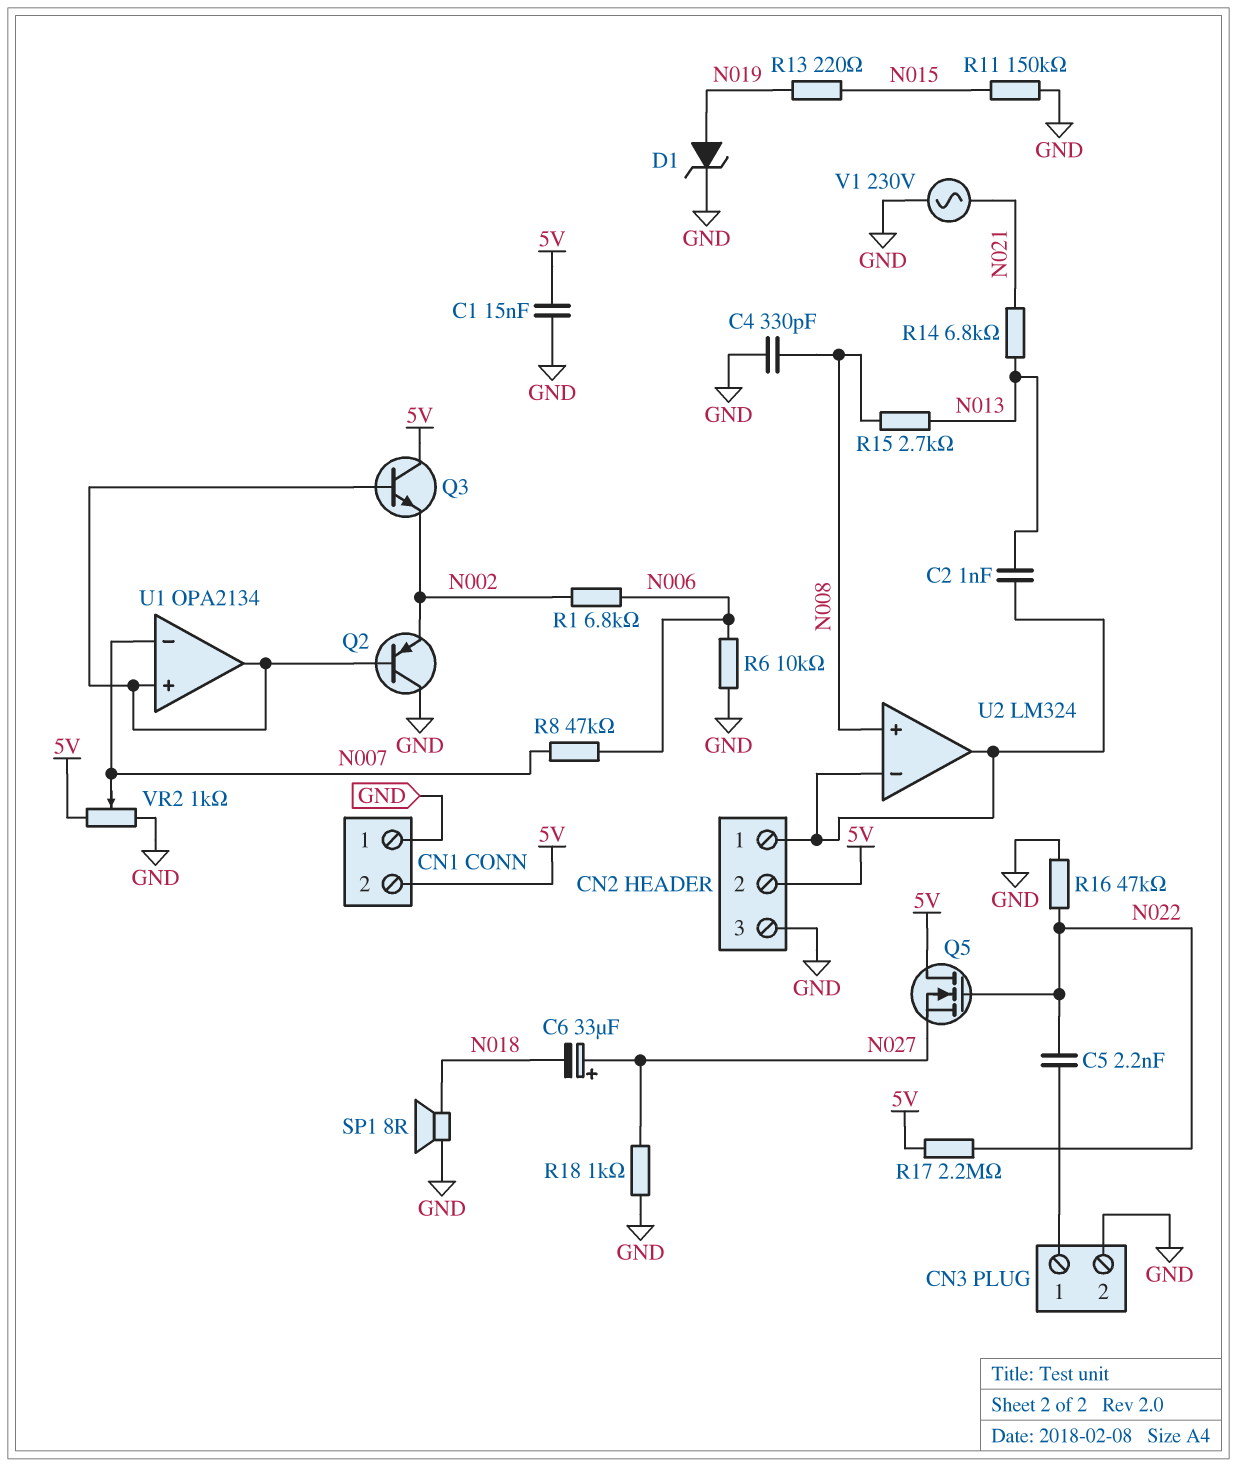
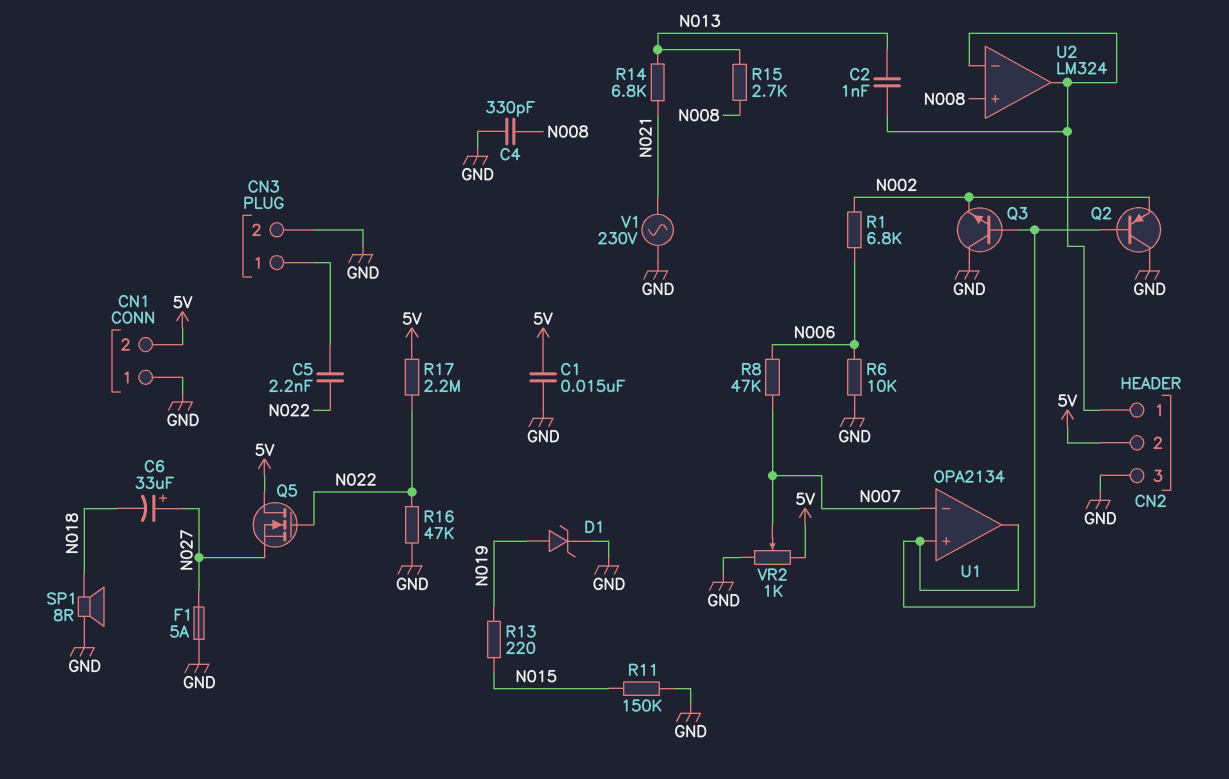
F1: none -> 5A (GND, N027)
Q3: NPN (B U1/in+, C 5V, E N002) -> NPN (B U1/in+, C GND, E N002)
R18: 1k (GND, N027) -> none

